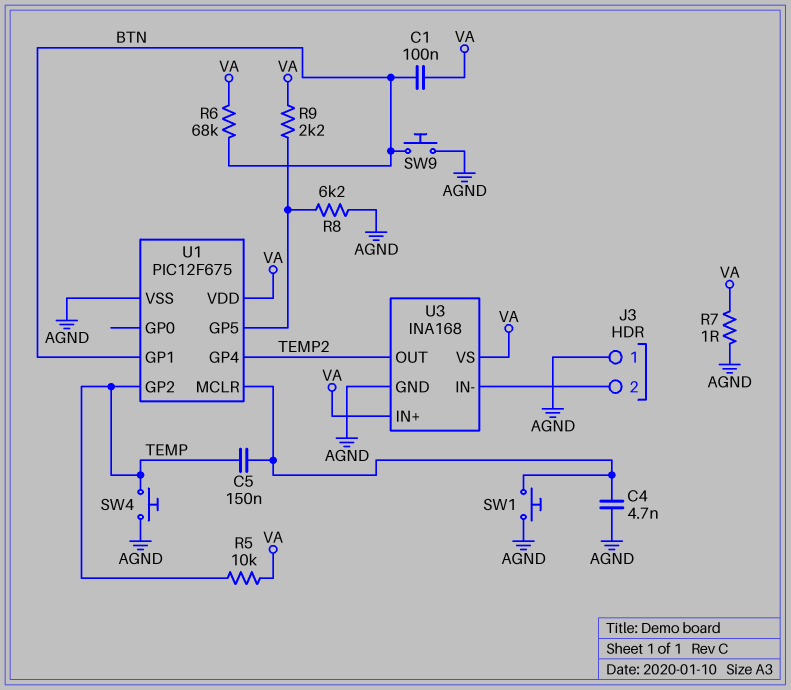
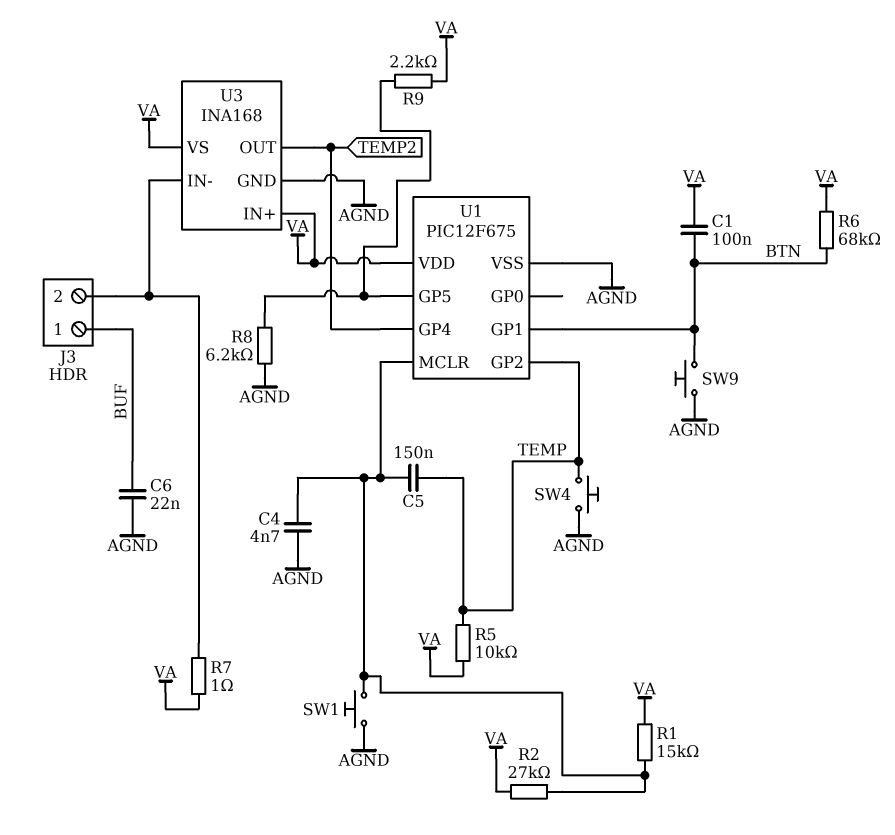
C6: none -> 22nF (AGND, BUF)
J3 pin 1: AGND -> BUF
R1: none -> 15k (U1/MCLR, VA)
R2: none -> 27k (U1/MCLR, VA)
R7: 1 (AGND, VA) -> 1 (J3/2, VA)

